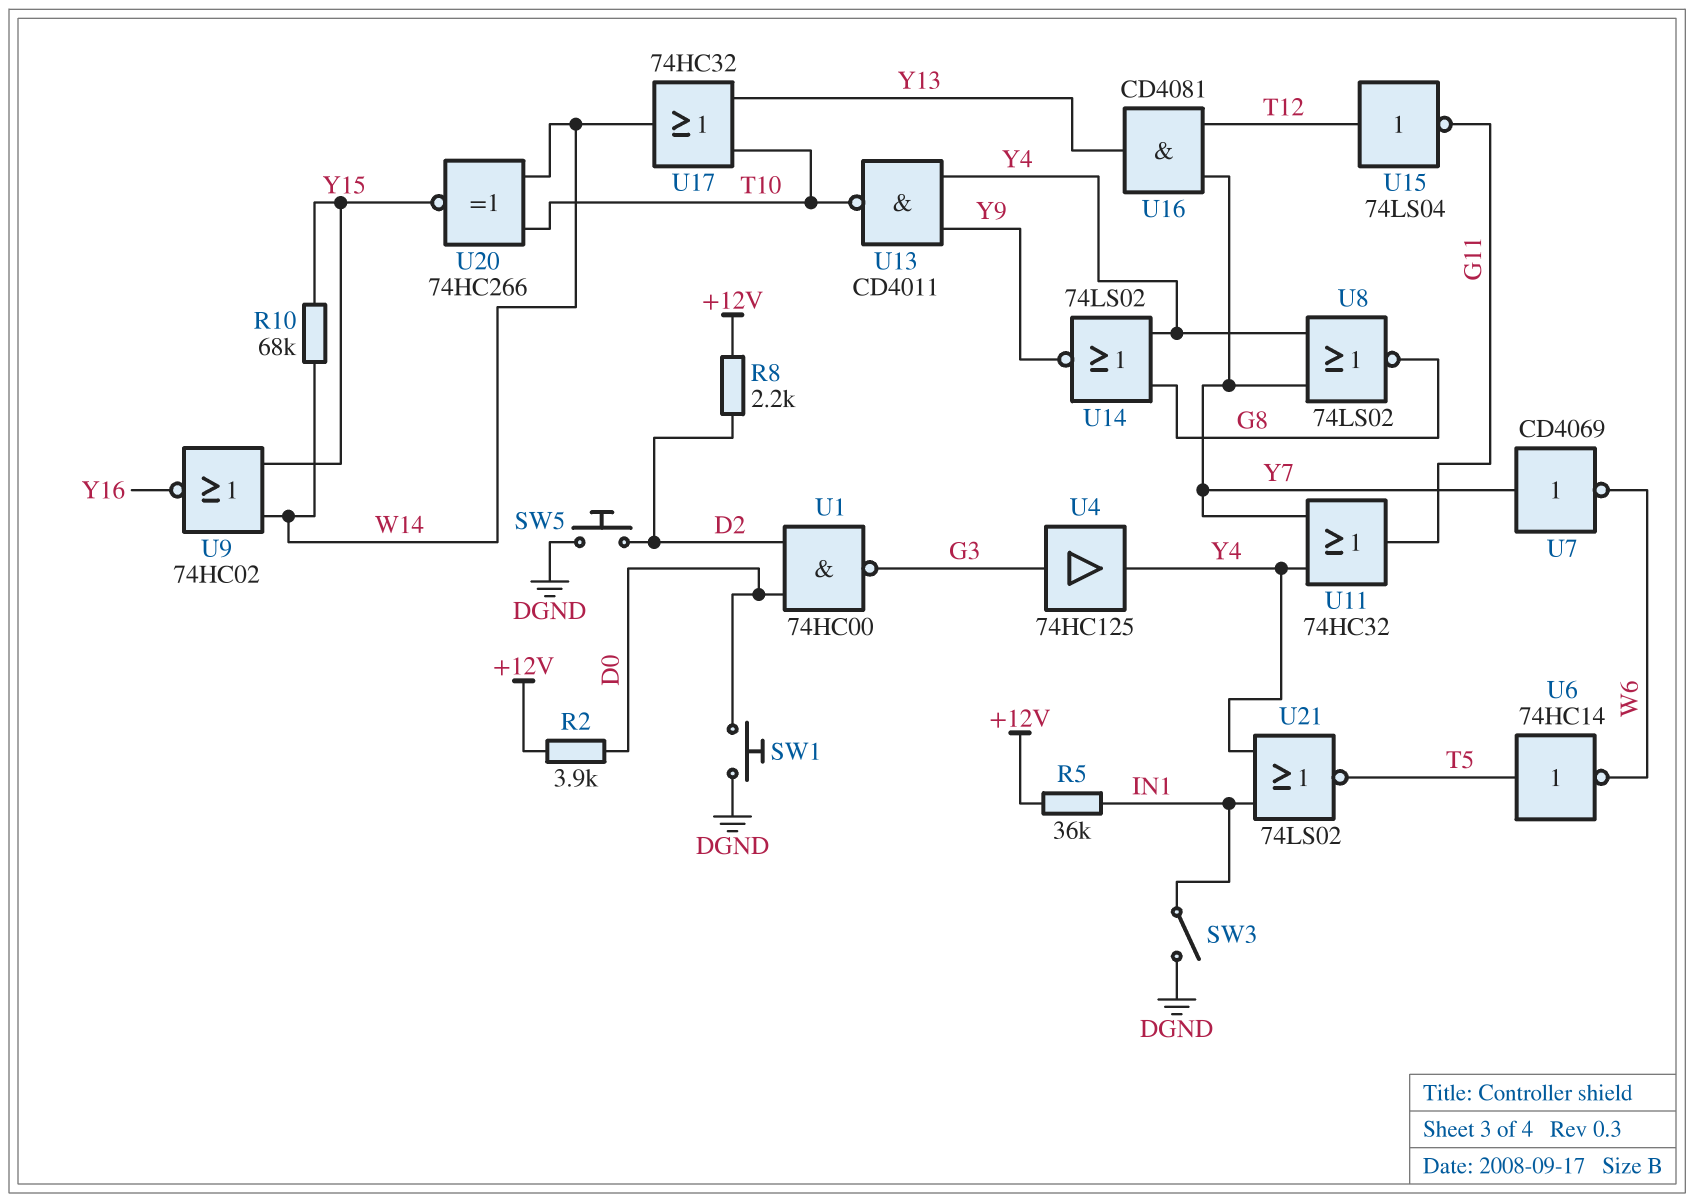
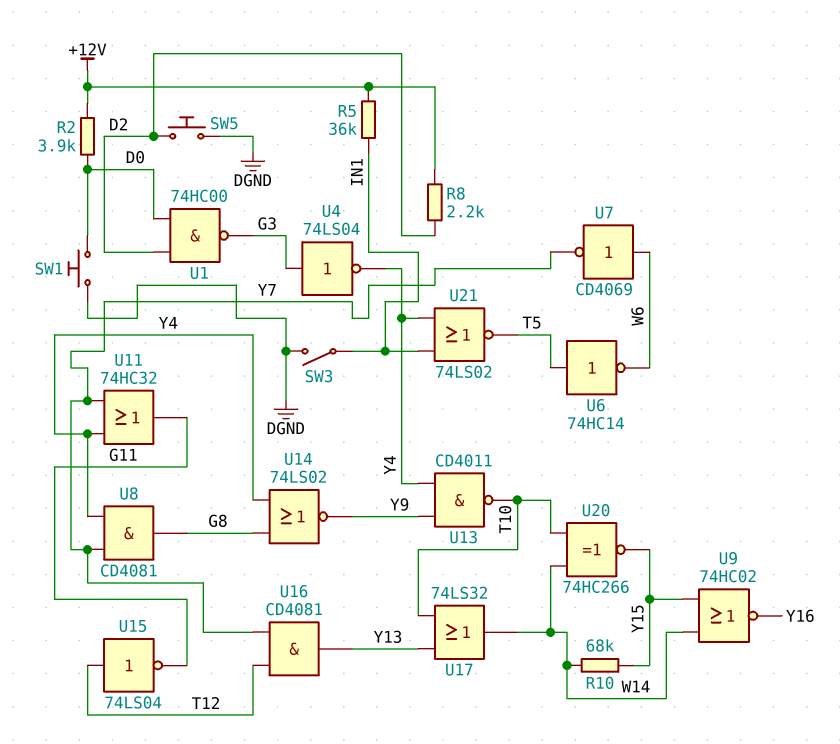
U4: buffer 74HC125 (in G3, out Y4) -> NOT 74LS04 (in G3, out Y4)
U7: NOT CD4069 (in Y7, out W6) -> NOT CD4069 (in W6, out Y7)
U8: NOR 74LS02 (in Y4, in Y7, out G8) -> AND CD4081 (in Y4, in Y7, out G8)
U17: OR 74HC32 (in T10, in Y13, out W14) -> OR 74LS32 (in T10, in Y13, out W14)

